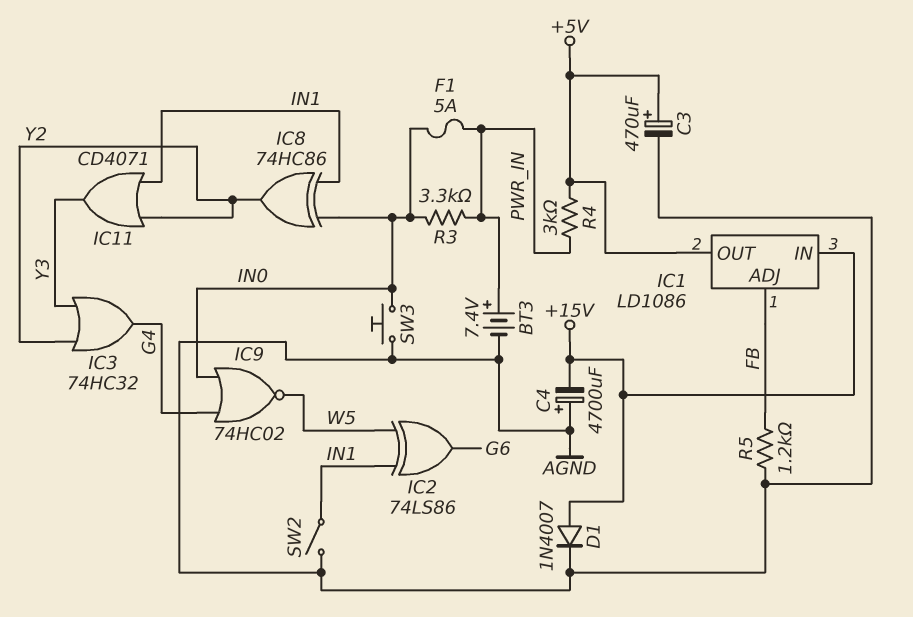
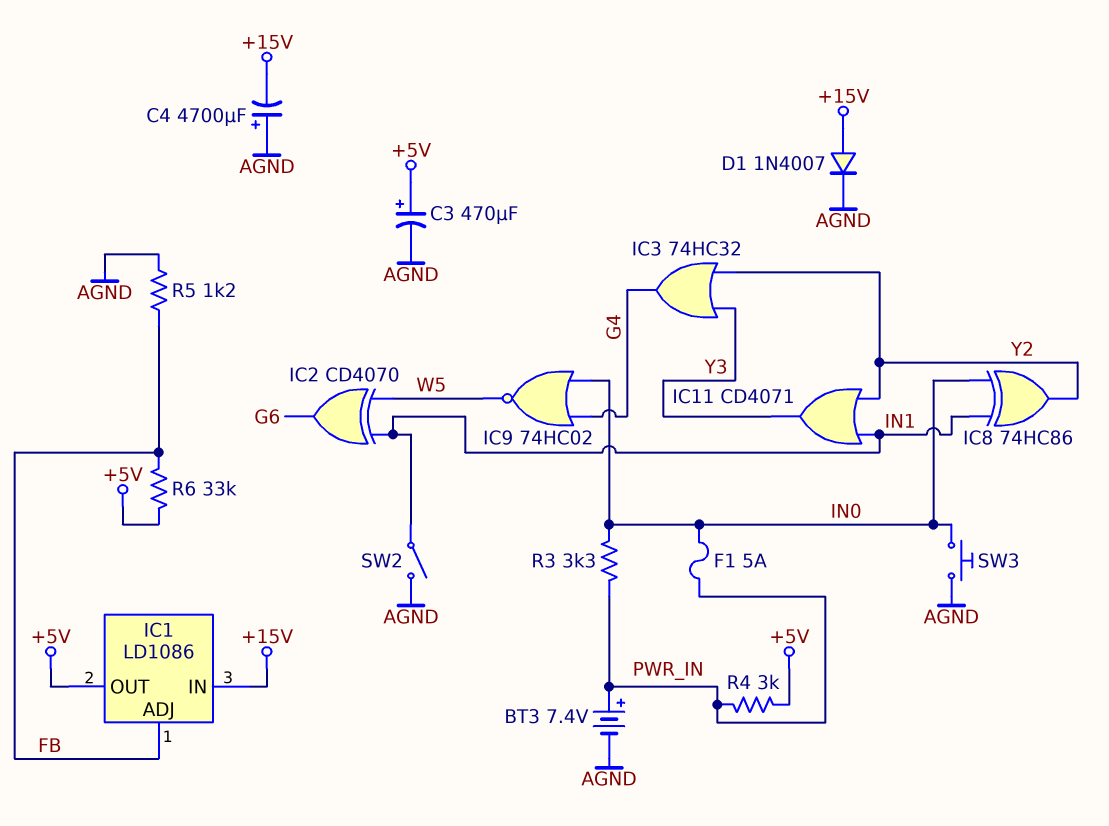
IC2: XOR 74LS86 (in IN1, in W5, out G6) -> XOR CD4070 (in IN1, in W5, out G6)
R6: none -> 33k (+5V, FB)

